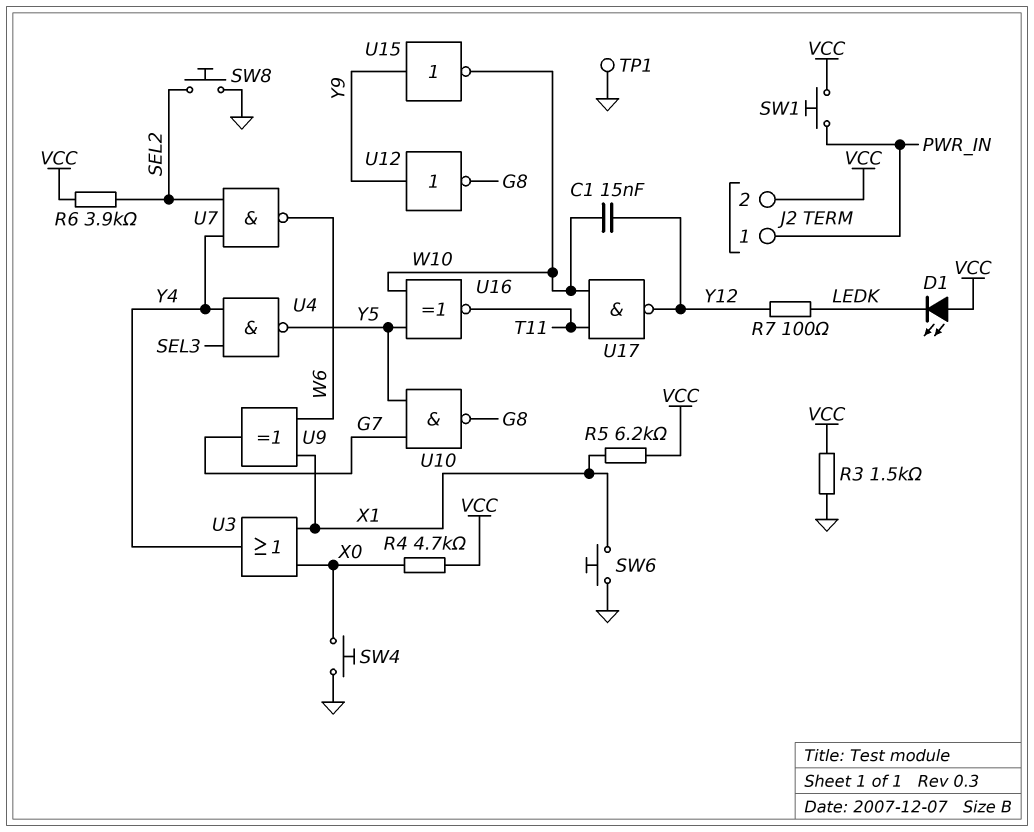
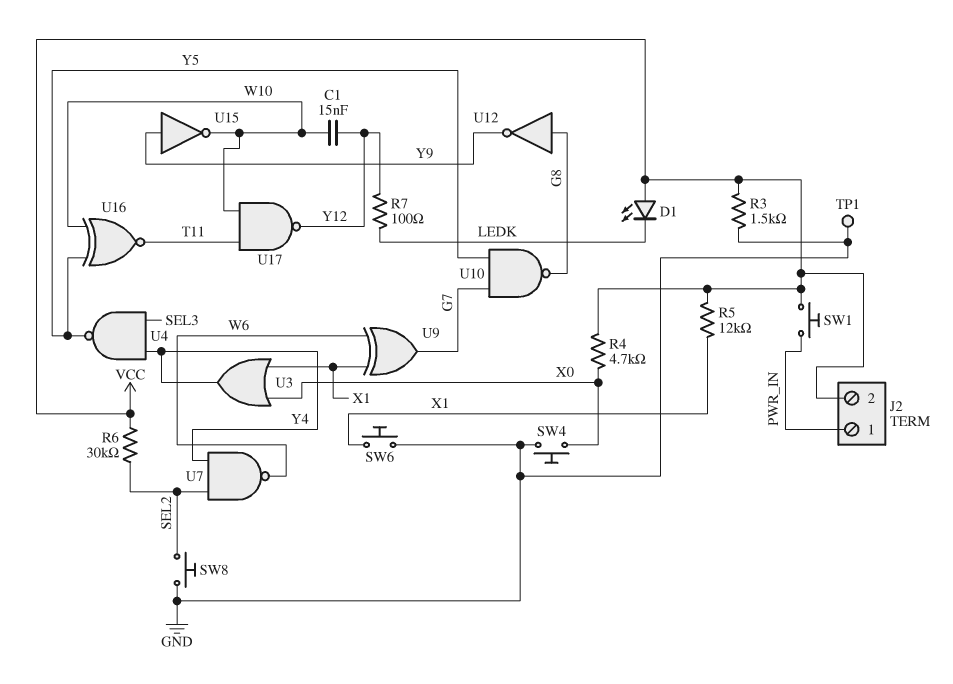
R5: 6.2k (VCC, X1) -> 12k (VCC, X1)
R6: 3.9k (SEL2, VCC) -> 30k (SEL2, VCC)
U12: NOT (in Y9, out G8) -> NOT (in G8, out Y9)

